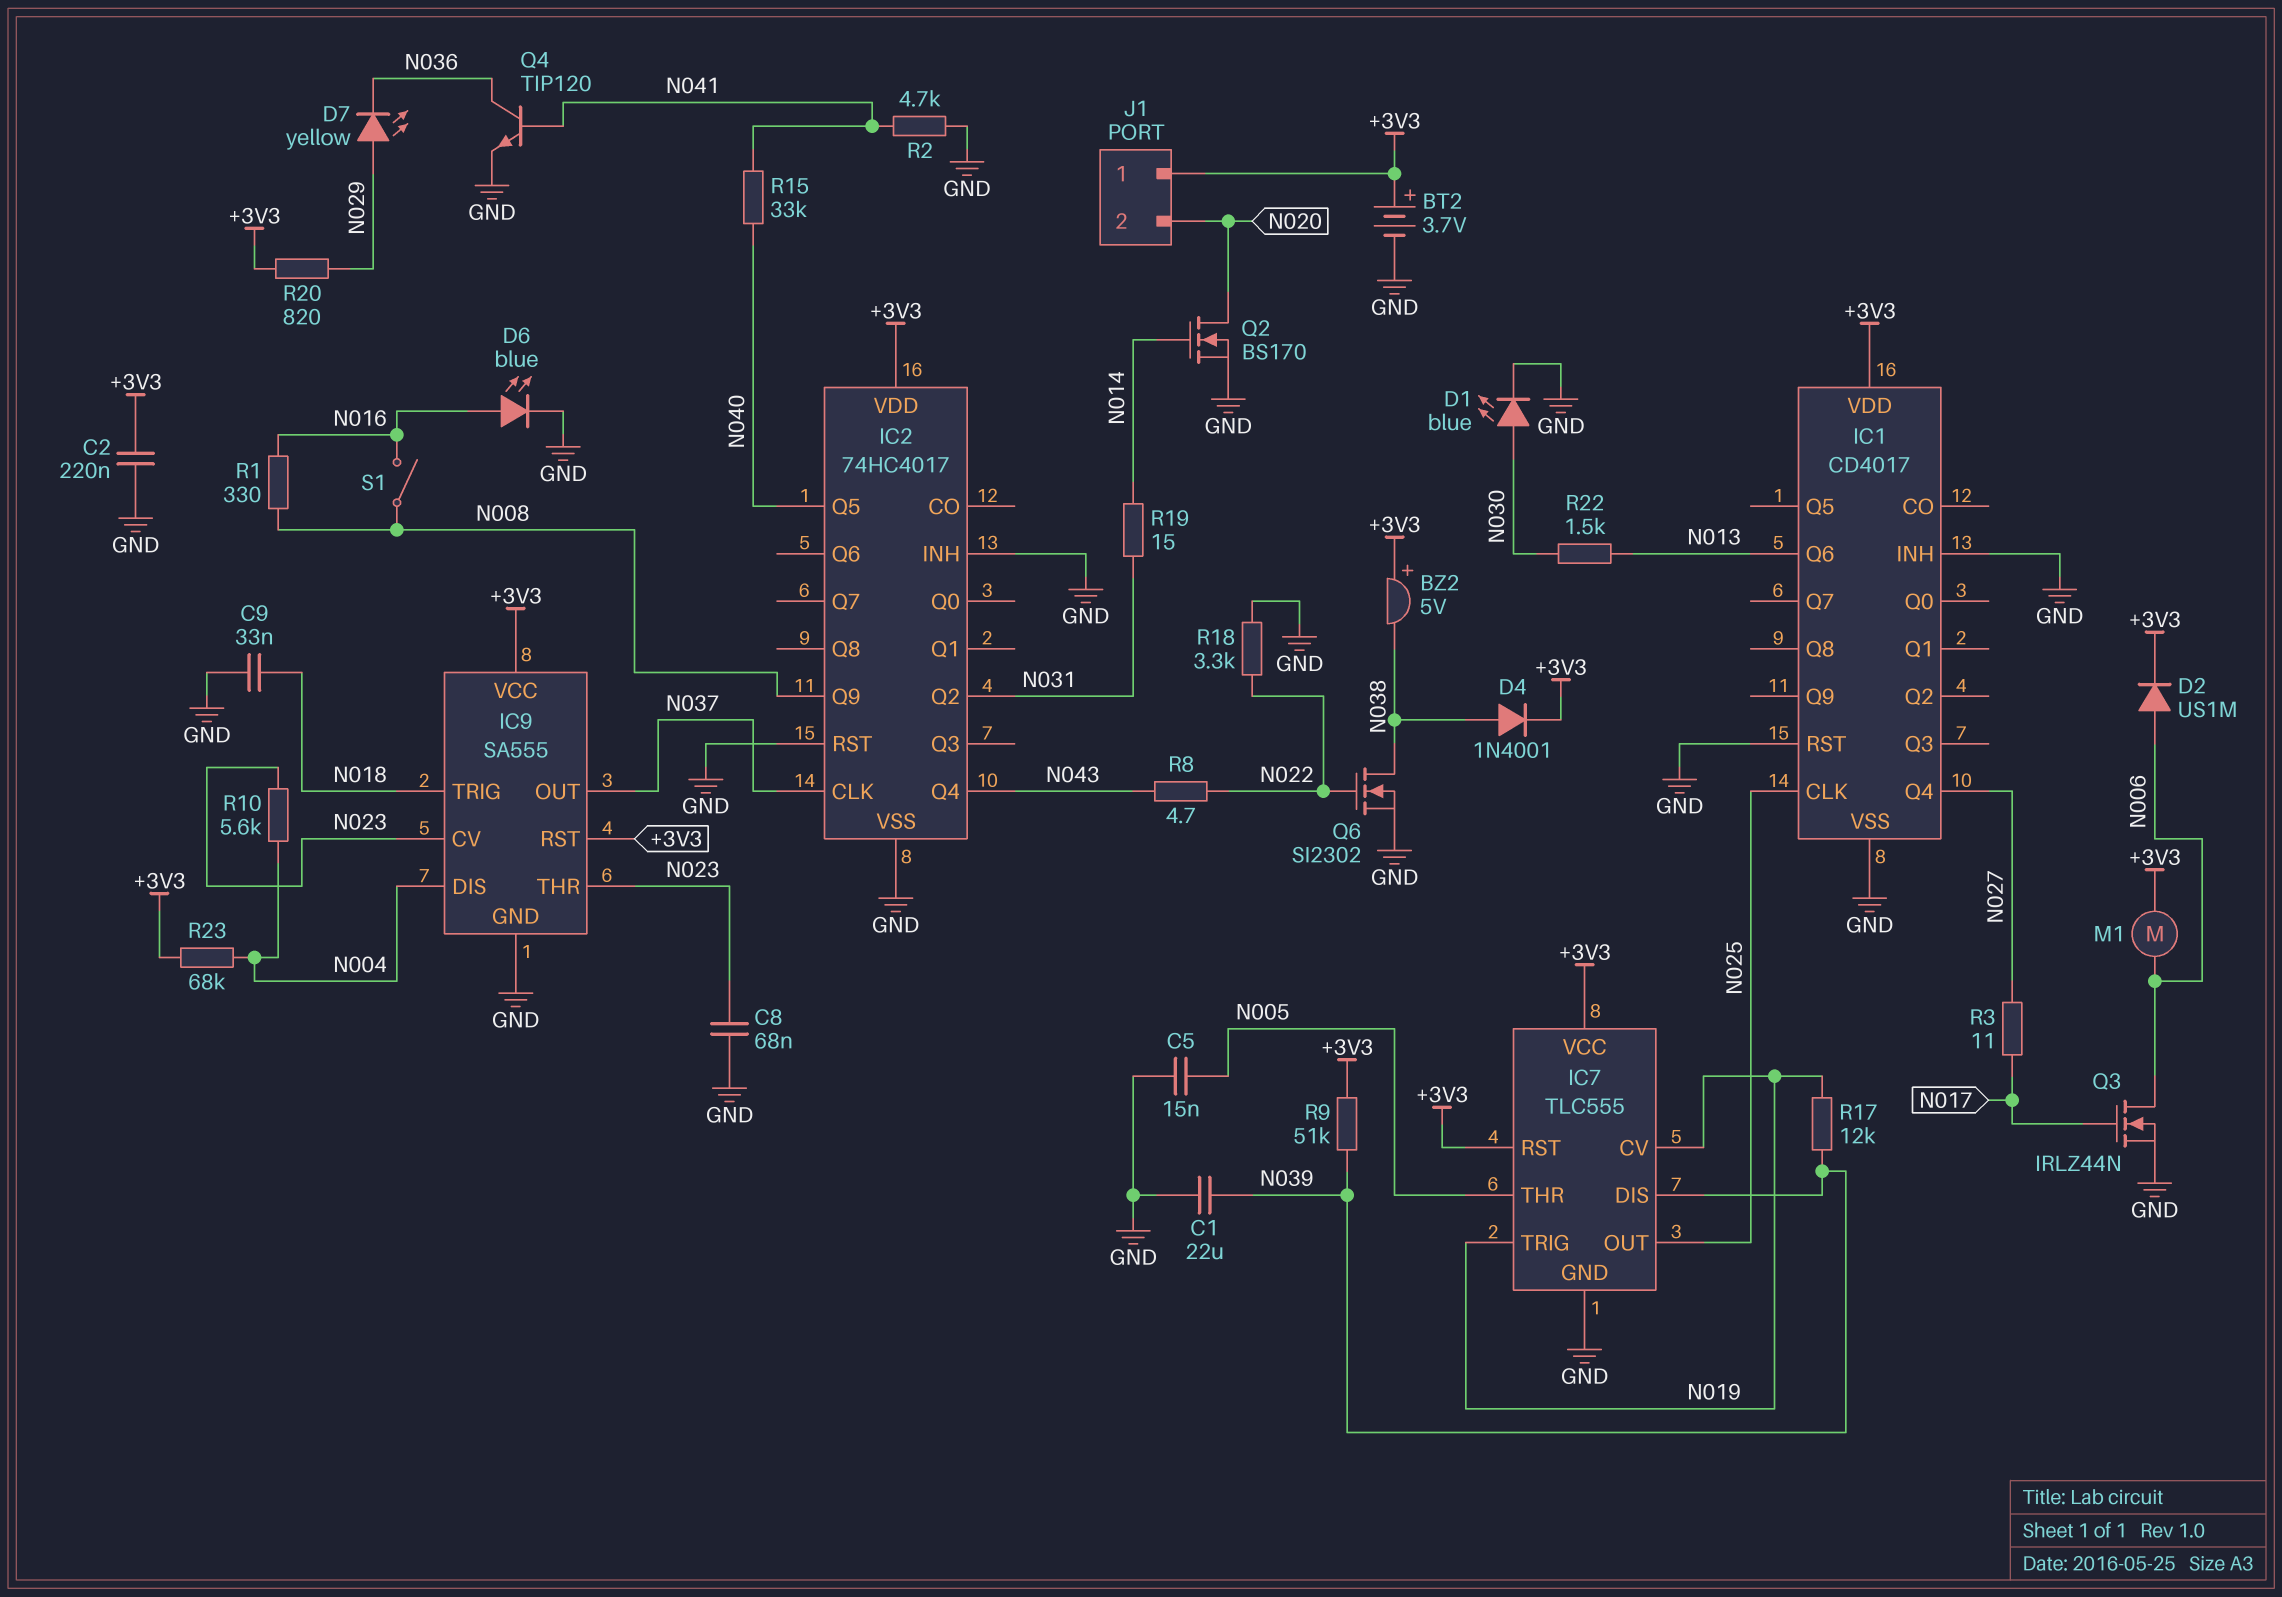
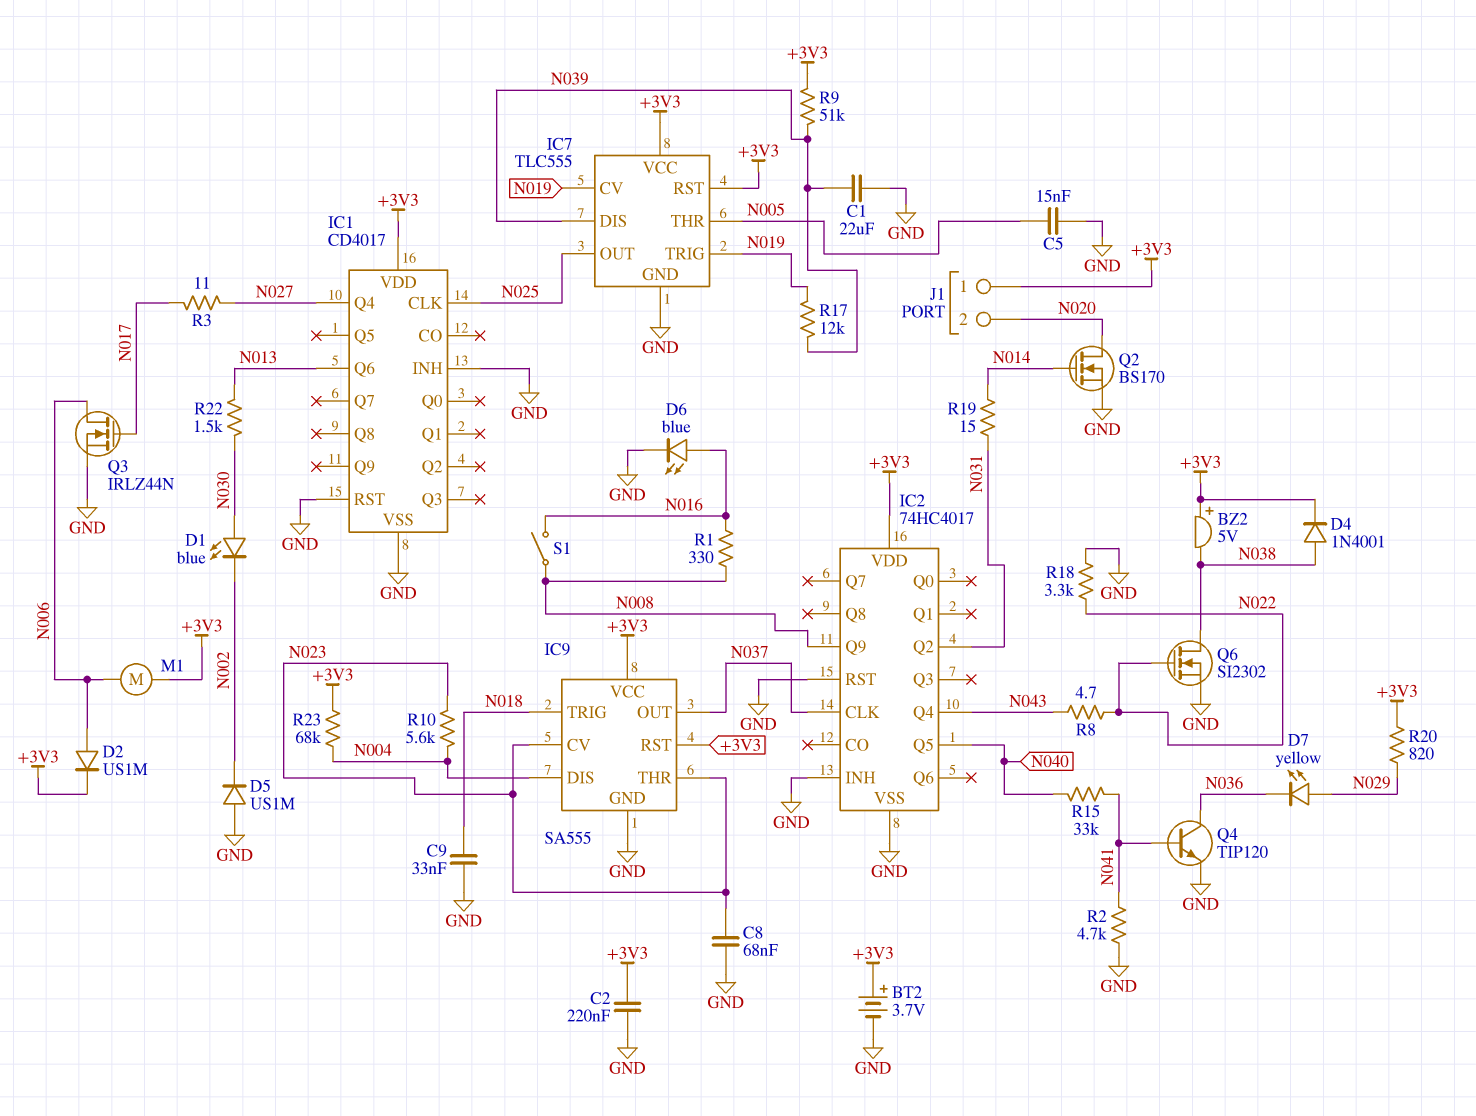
D1: LED blue (A N030, K GND) -> LED blue (A N030, K N002)
D5: none -> diode US1M (A GND, K N002)

